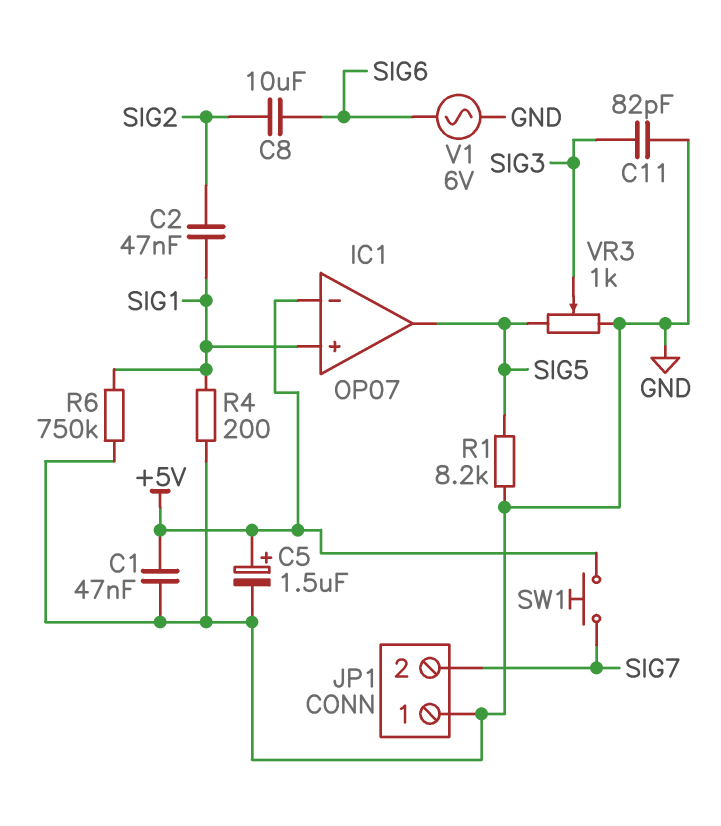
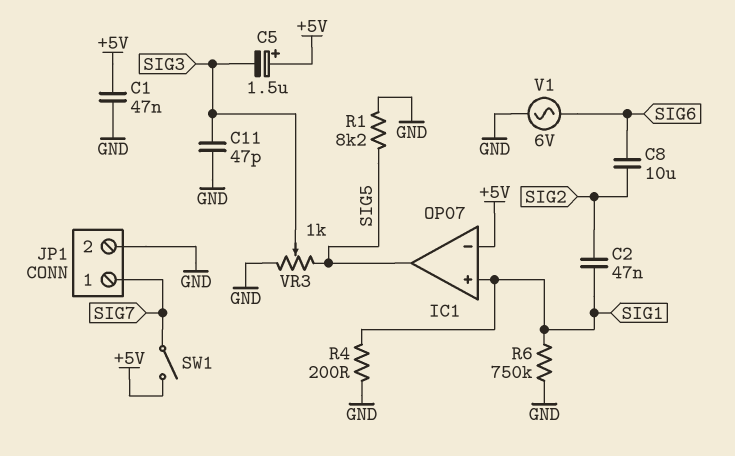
C5: 1.5uF (plus +5V, minus GND) -> 1.5uF (plus +5V, minus SIG3)
C11: 82pF (GND, SIG3) -> 47pF (GND, SIG3)
JP1 pin 1: GND -> SIG7
JP1 pin 2: SIG7 -> GND
SW1: button (+5V, SIG7) -> switch (+5V, SIG7)

